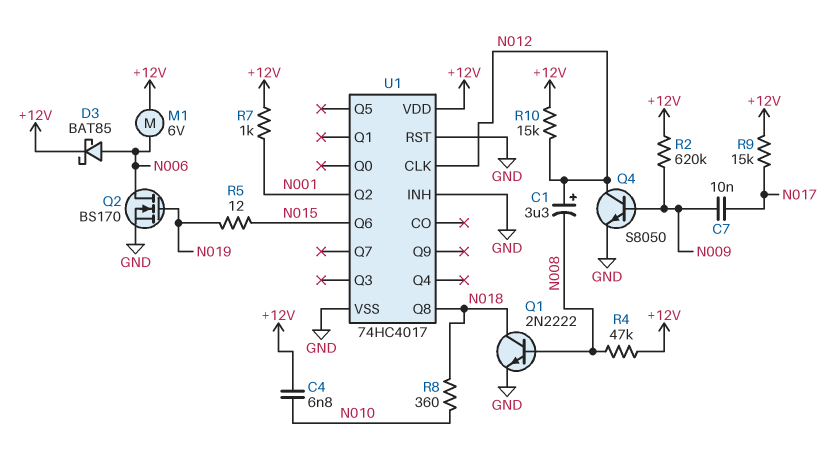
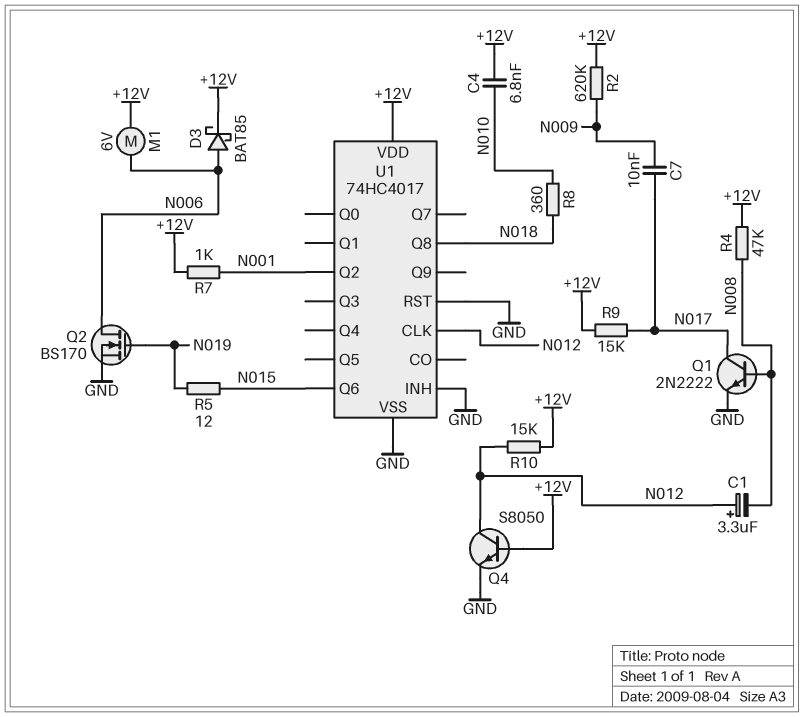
Q1: NPN 2N2222 (B N008, C N018, E GND) -> NPN 2N2222 (B N008, C N017, E GND)
Q4: NPN S8050 (B N009, C N012, E GND) -> NPN S8050 (B +12V, C N012, E GND)

